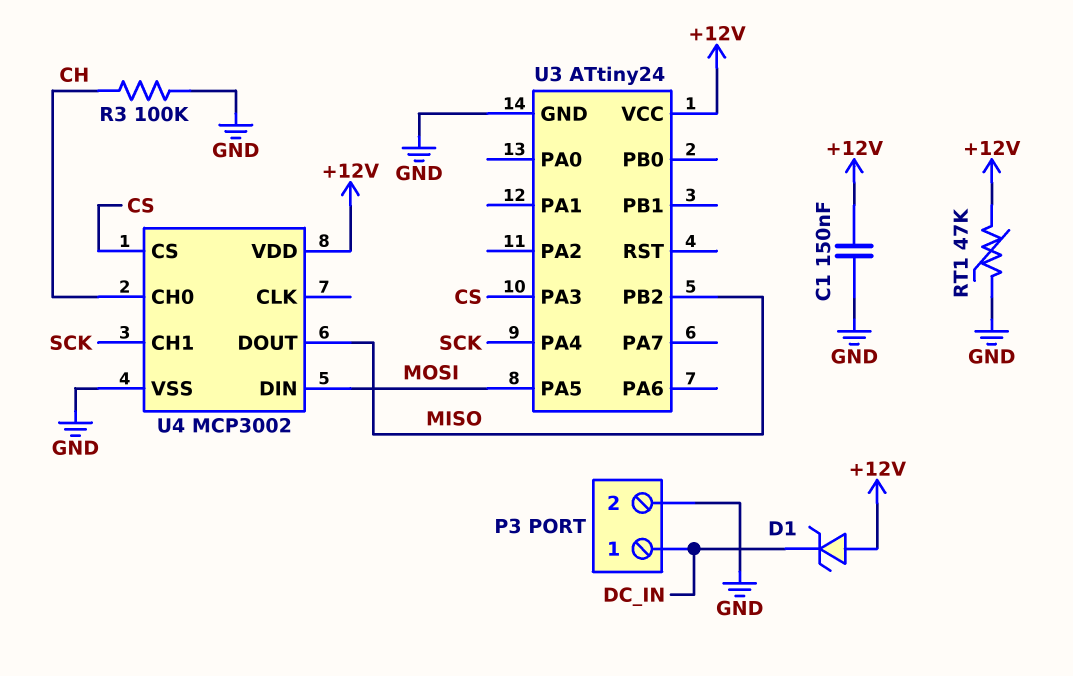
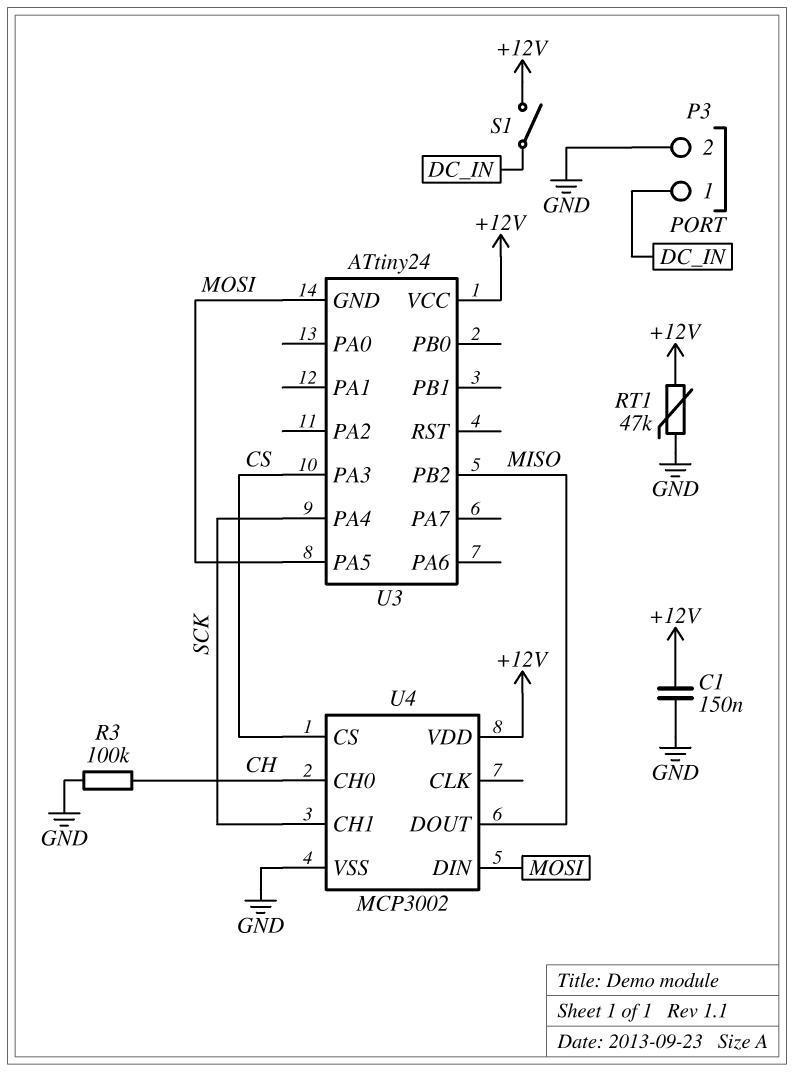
D1: zener (A +12V, K DC_IN) -> none
S1: none -> switch (+12V, DC_IN)
U3 pin GND: GND -> MOSI

